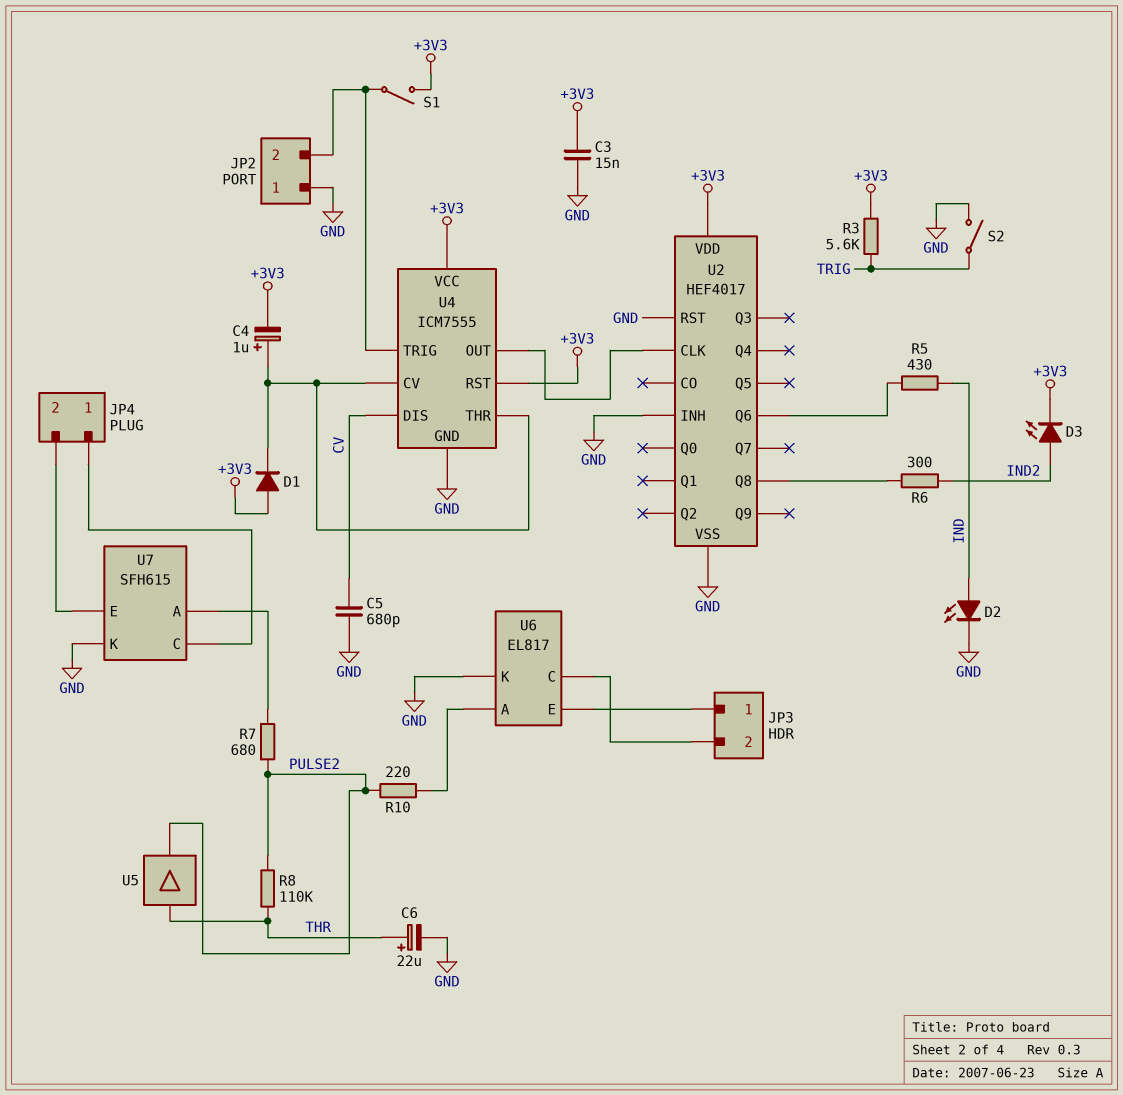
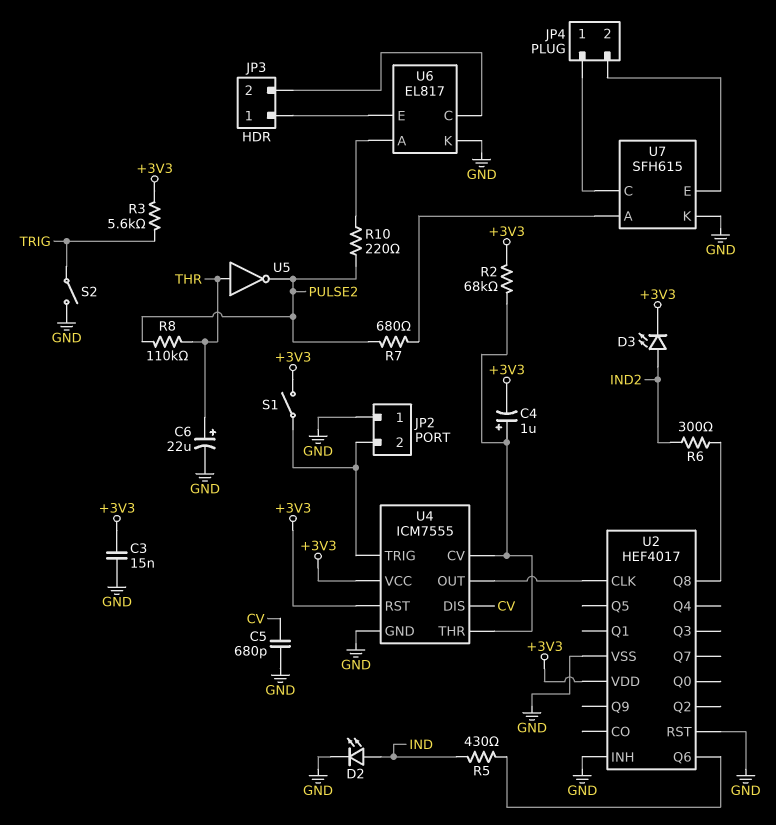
D1: diode (A +3V3, K U4/CV) -> none
R2: none -> 68k (+3V3, U4/CV)
U5: buffer (in THR, out PULSE2) -> NOT (in THR, out PULSE2)

